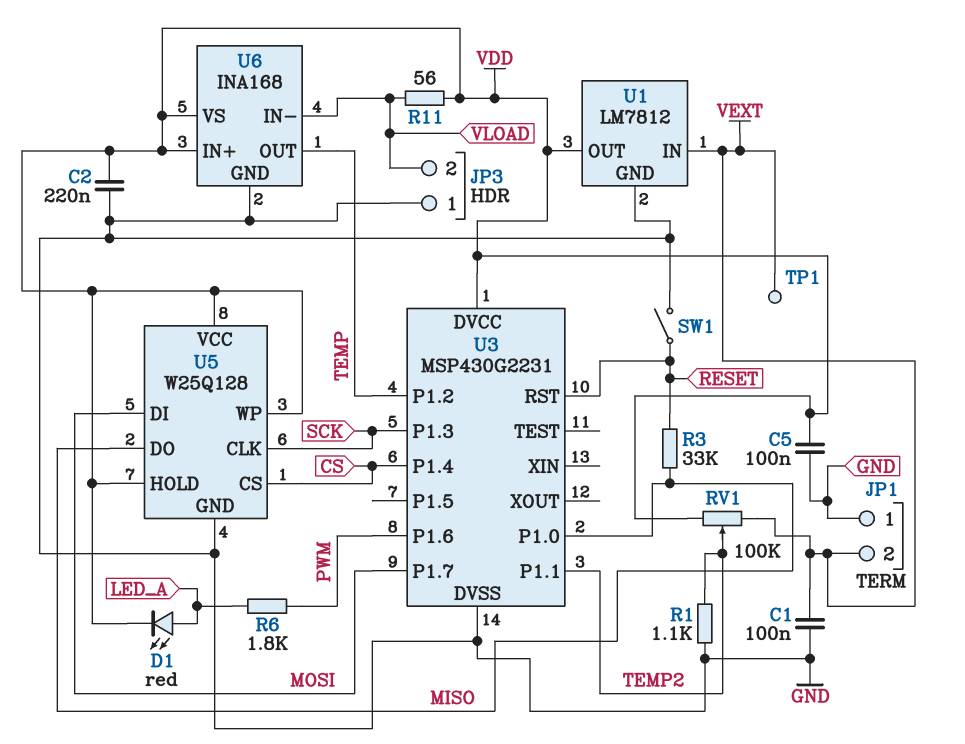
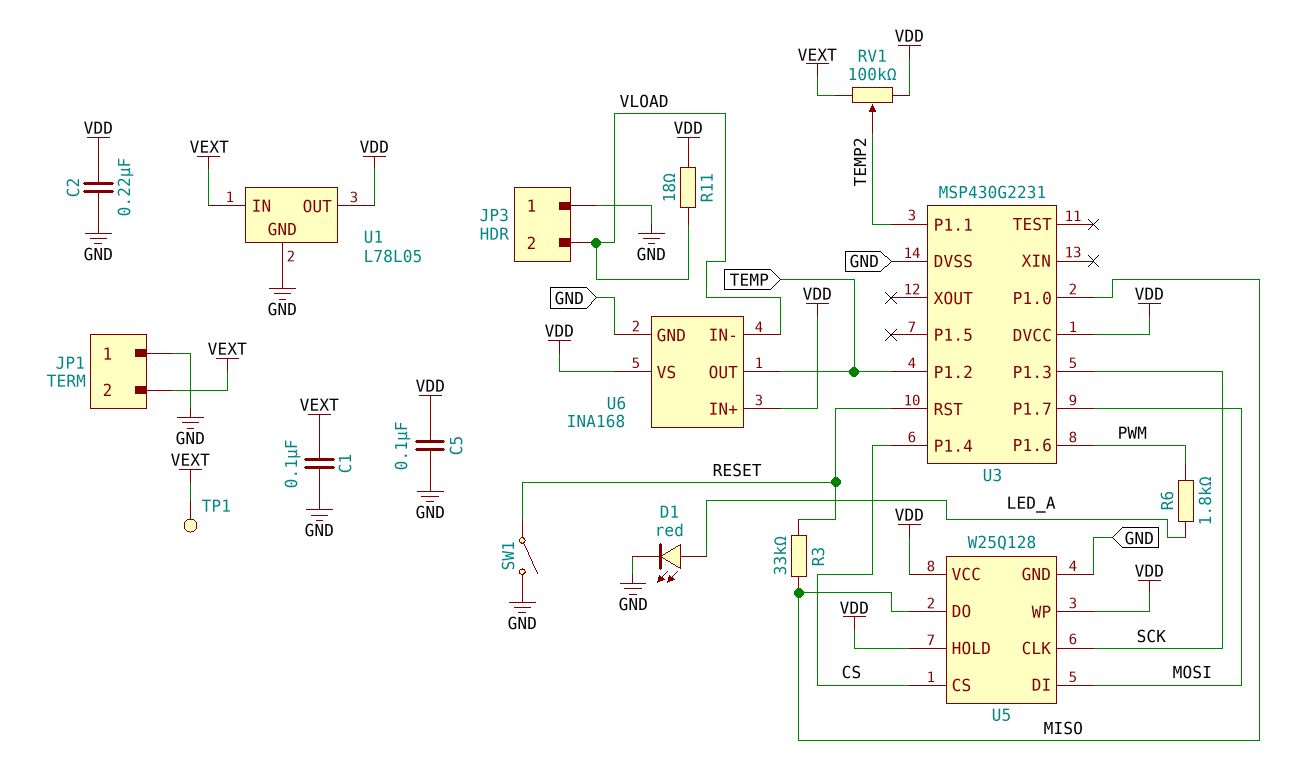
D1: LED red (A LED_A, K VDD) -> LED red (A LED_A, K GND)
R1: 1.1k (GND, TEMP2) -> none
R11: 56 (VDD, VLOAD) -> 18 (VDD, VLOAD)
U1: LM7812 -> L78L05

